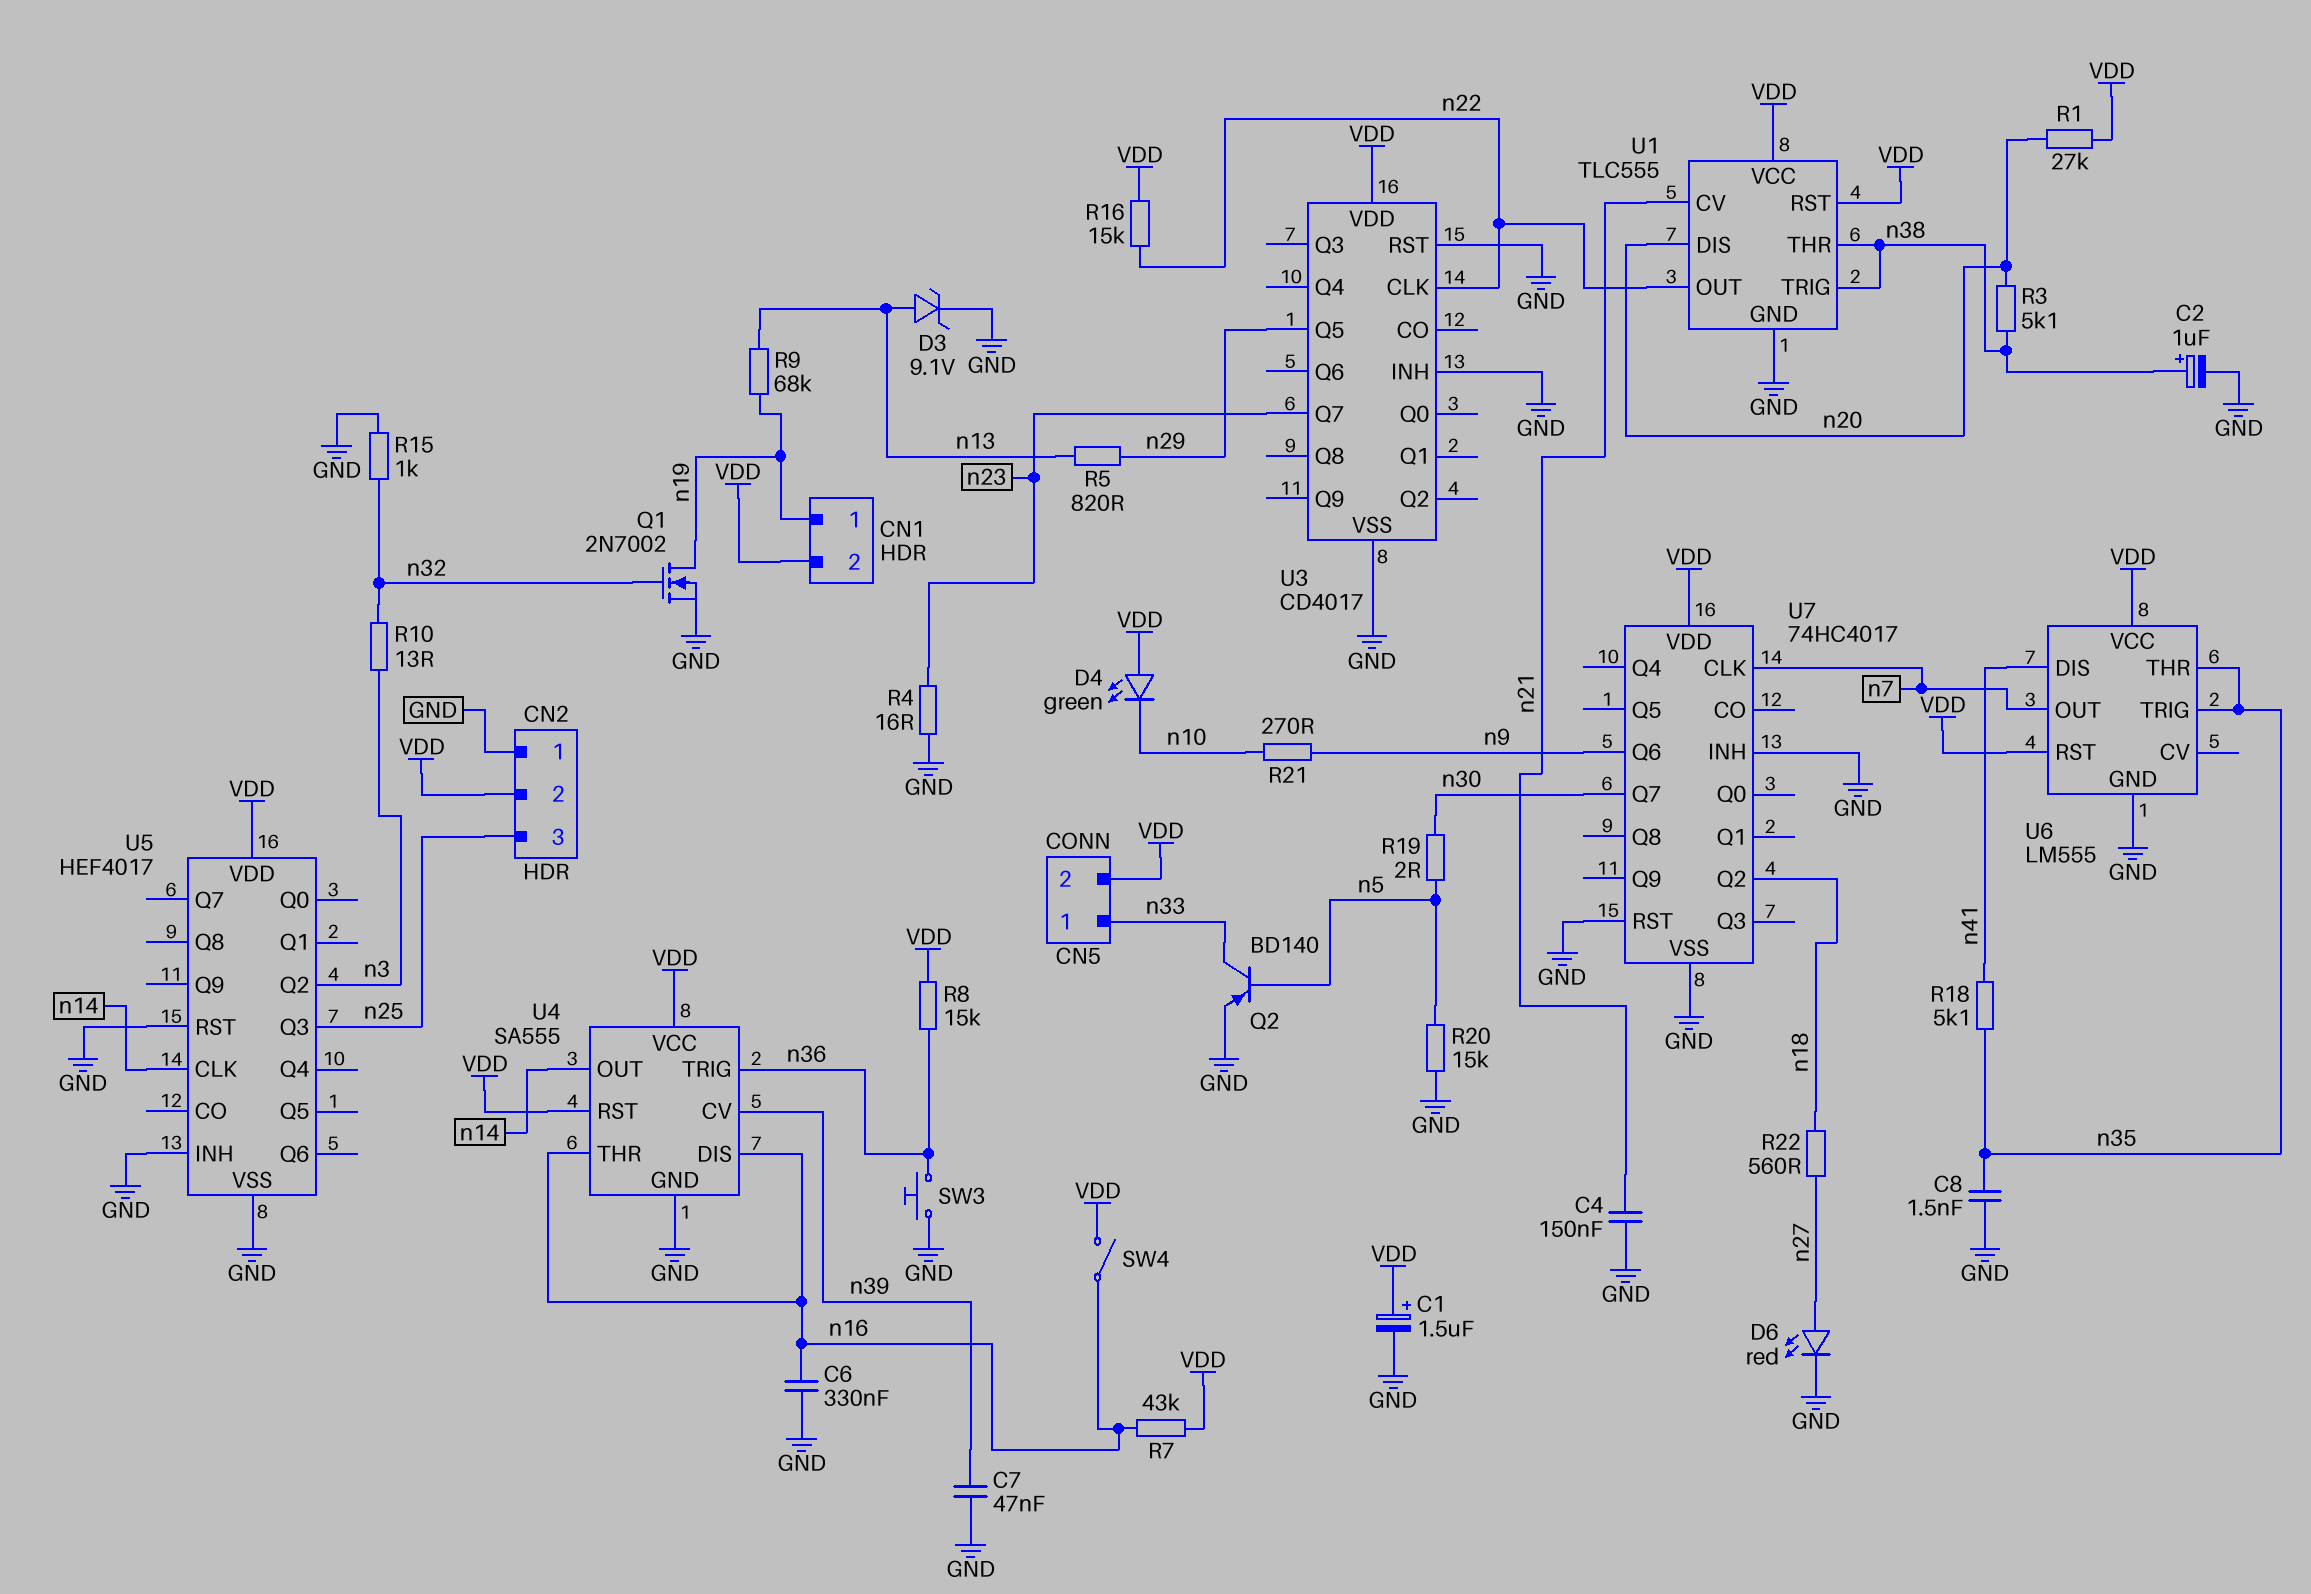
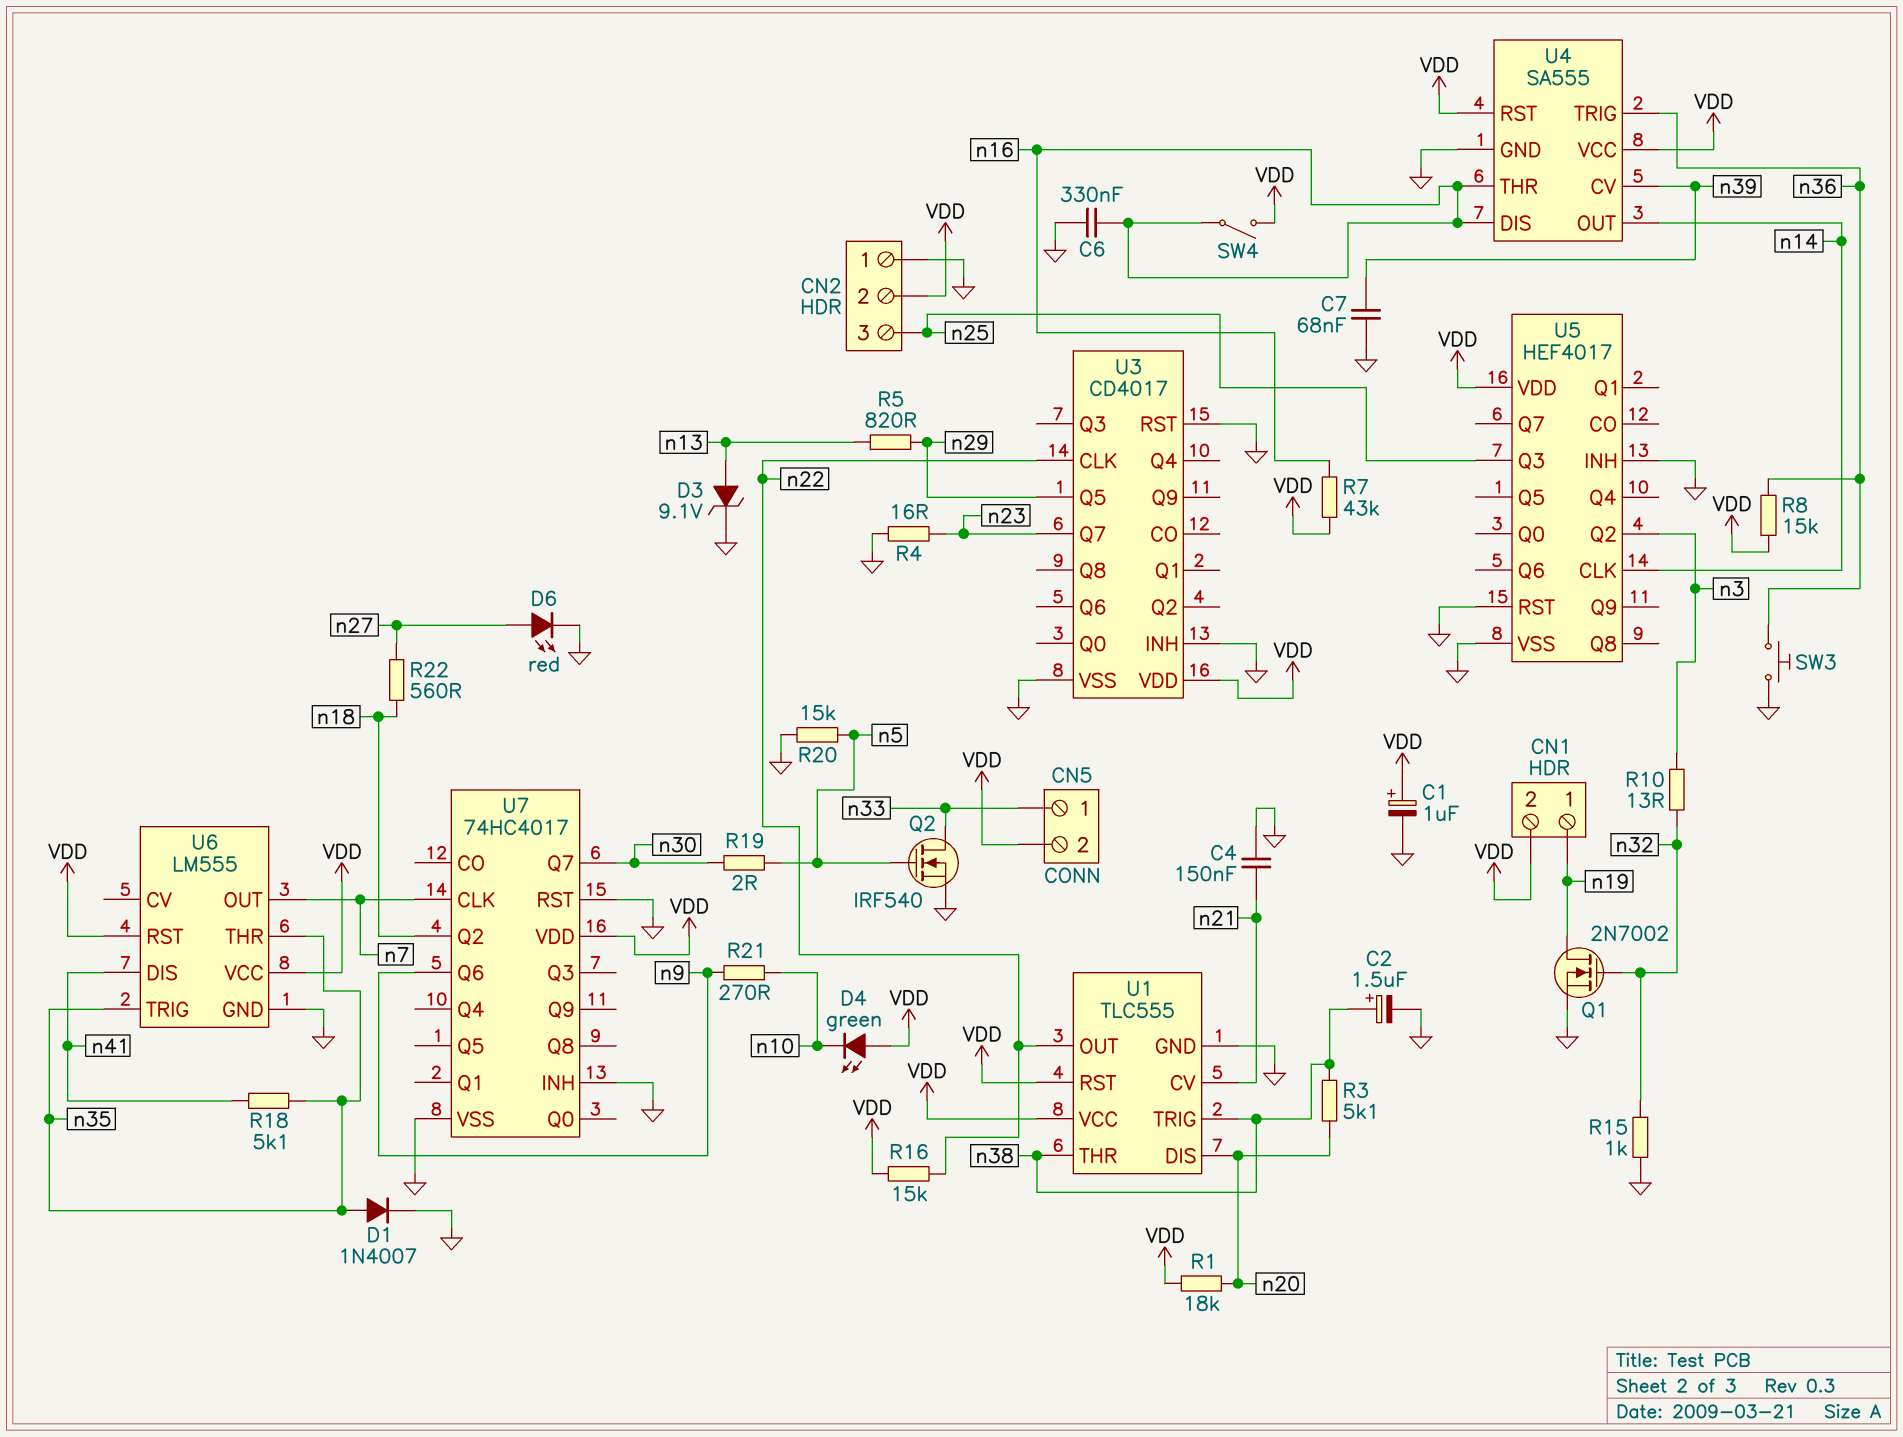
C1: 1.5uF (plus VDD, minus GND) -> 1uF (plus VDD, minus GND)
C2: 1uF (plus n38, minus GND) -> 1.5uF (plus n38, minus GND)
C7: 47nF (GND, n39) -> 68nF (GND, n39)
C8: 1.5nF (GND, n35) -> none
D1: none -> diode 1N4007 (A n35, K GND)
Q2: PNP BD140 (B n5, C n33, E GND) -> NMOS IRF540 (G n5, D n33, S GND)
R1: 27k (VDD, n20) -> 18k (VDD, n20)
R9: 68k (n13, n19) -> none

